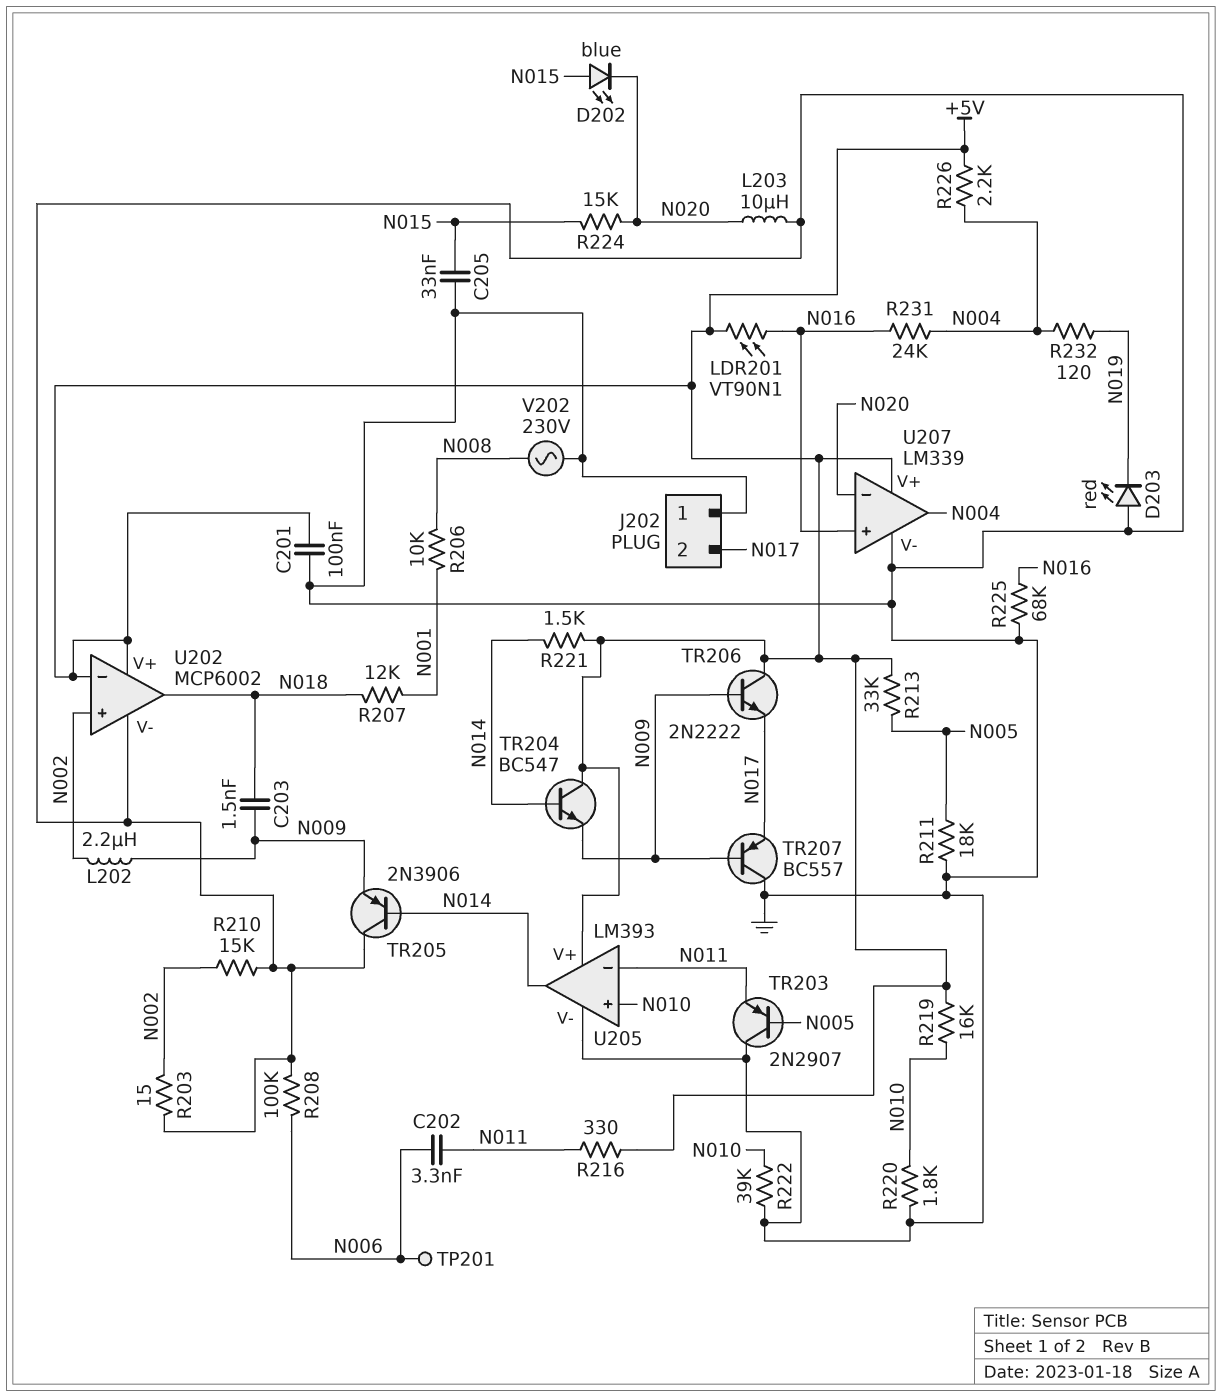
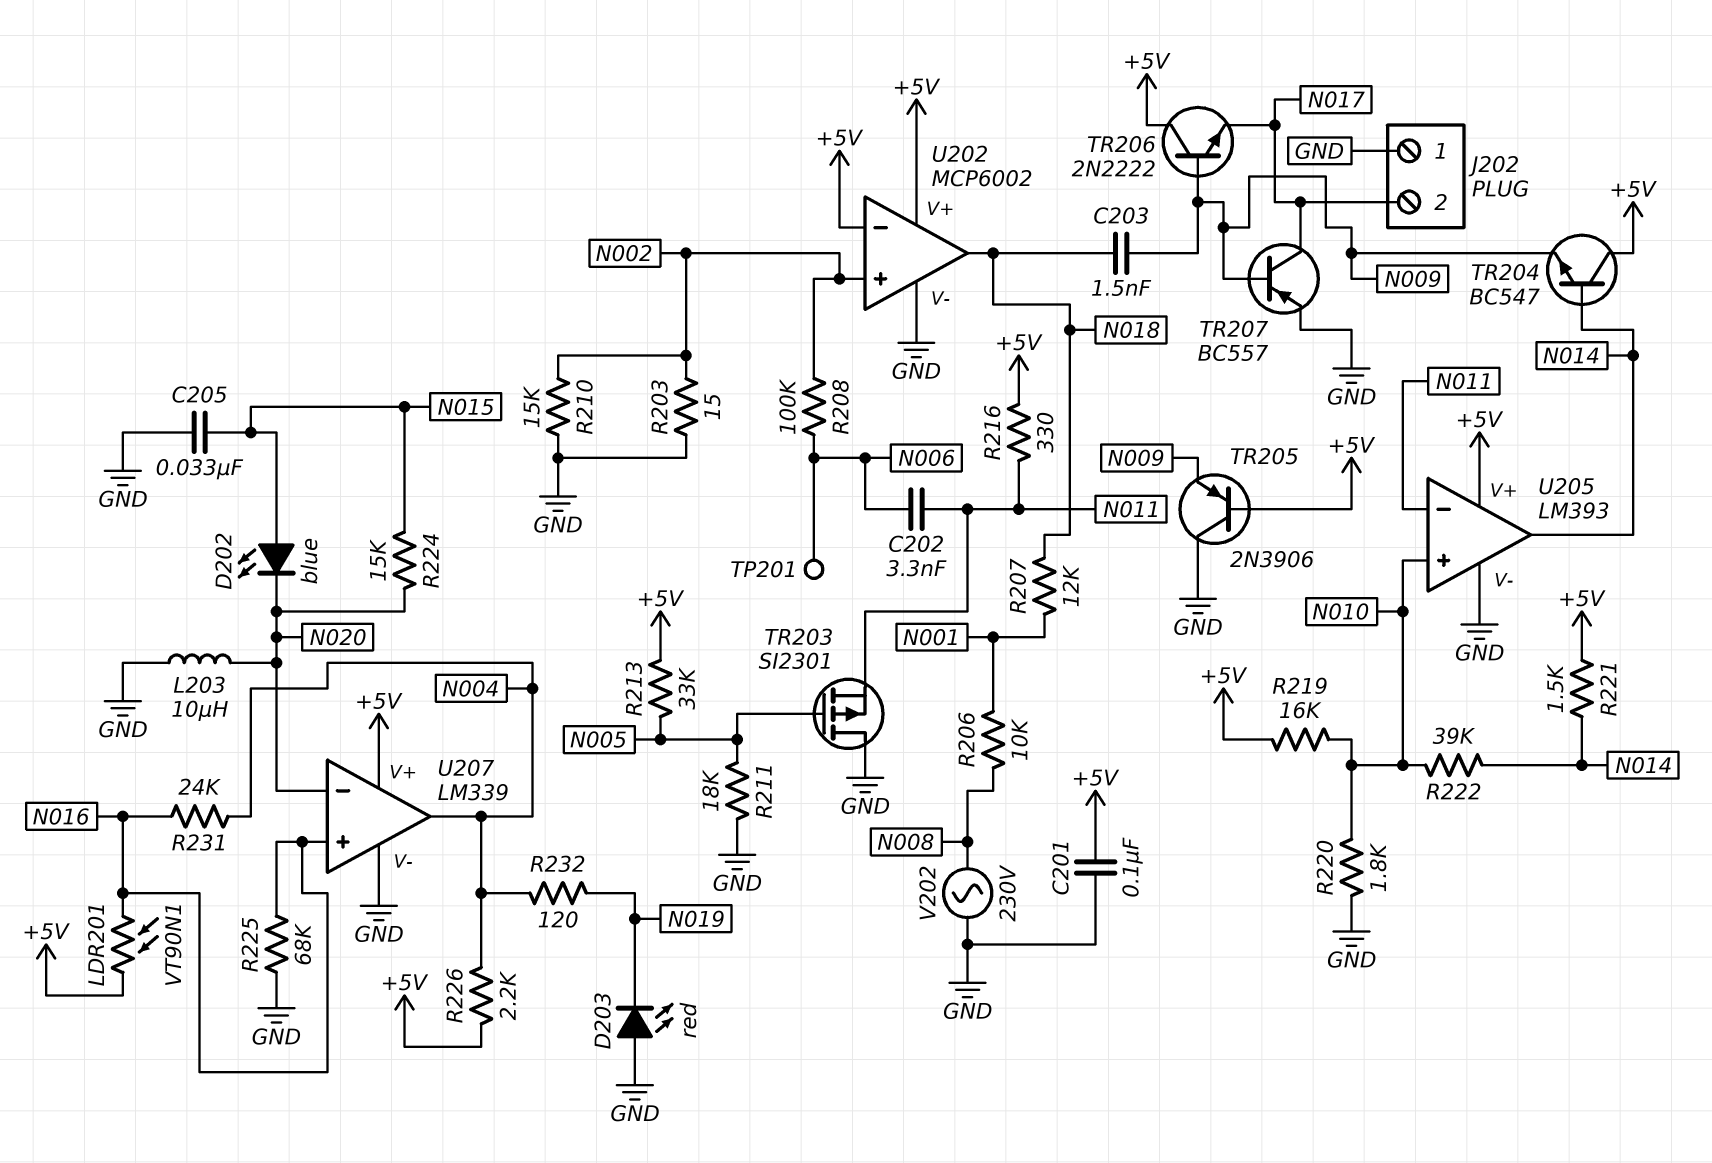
L202: 2.2uH (N002, N009) -> none
R208: 100k (GND, N006) -> 100k (N002, N006)
R222: 39k (GND, N010) -> 39k (N010, N014)
TR203: PNP 2N2907 (B N005, C GND, E N011) -> PMOS SI2301 (G N005, D GND, S N011)
TR205: PNP 2N3906 (B N014, C GND, E N009) -> PNP 2N3906 (B +5V, C GND, E N009)
TR207: PNP BC557 (B N009, C GND, E N017) -> PNP BC557 (B N009, C N017, E GND)

